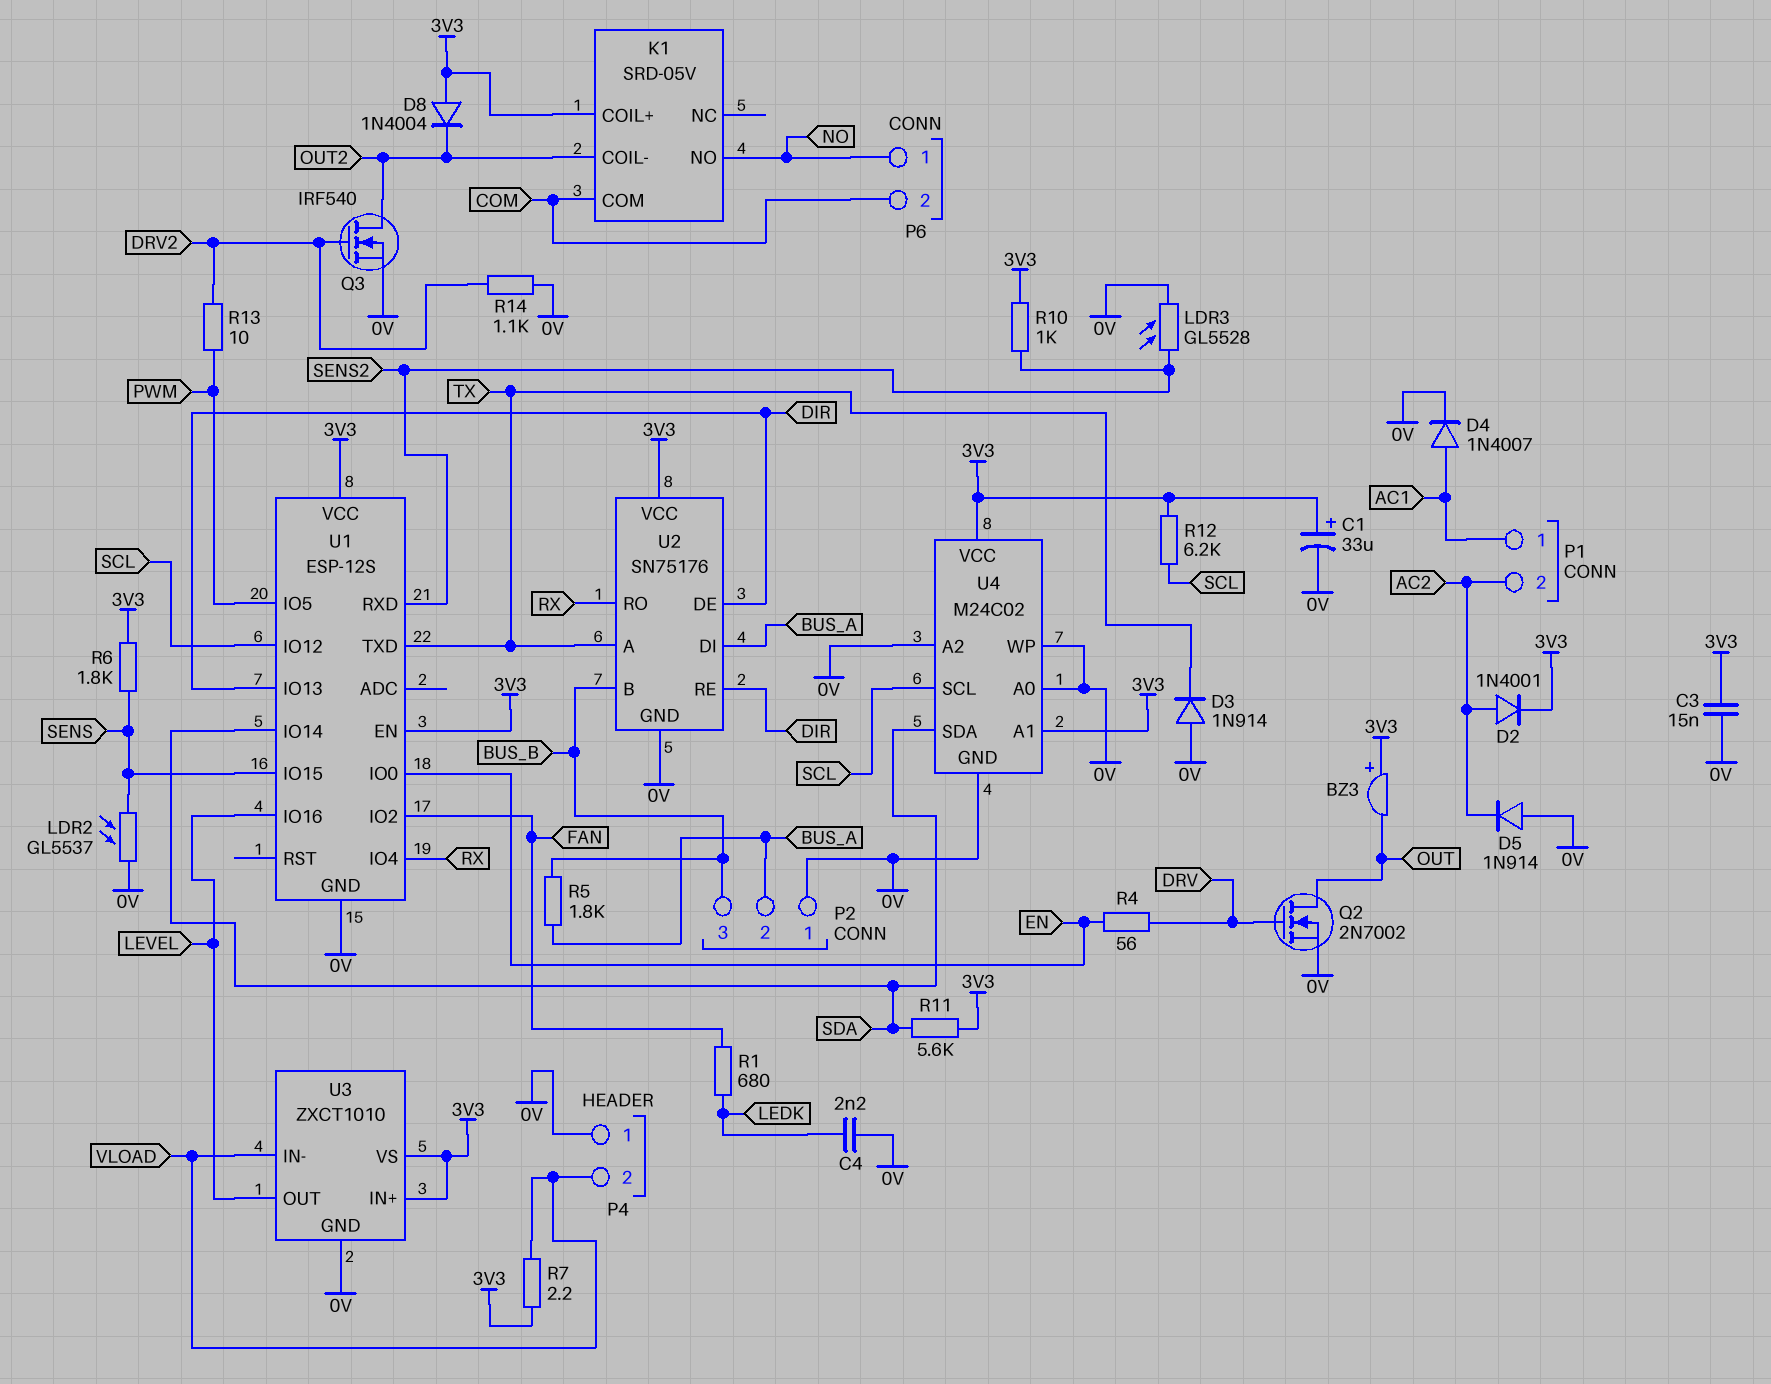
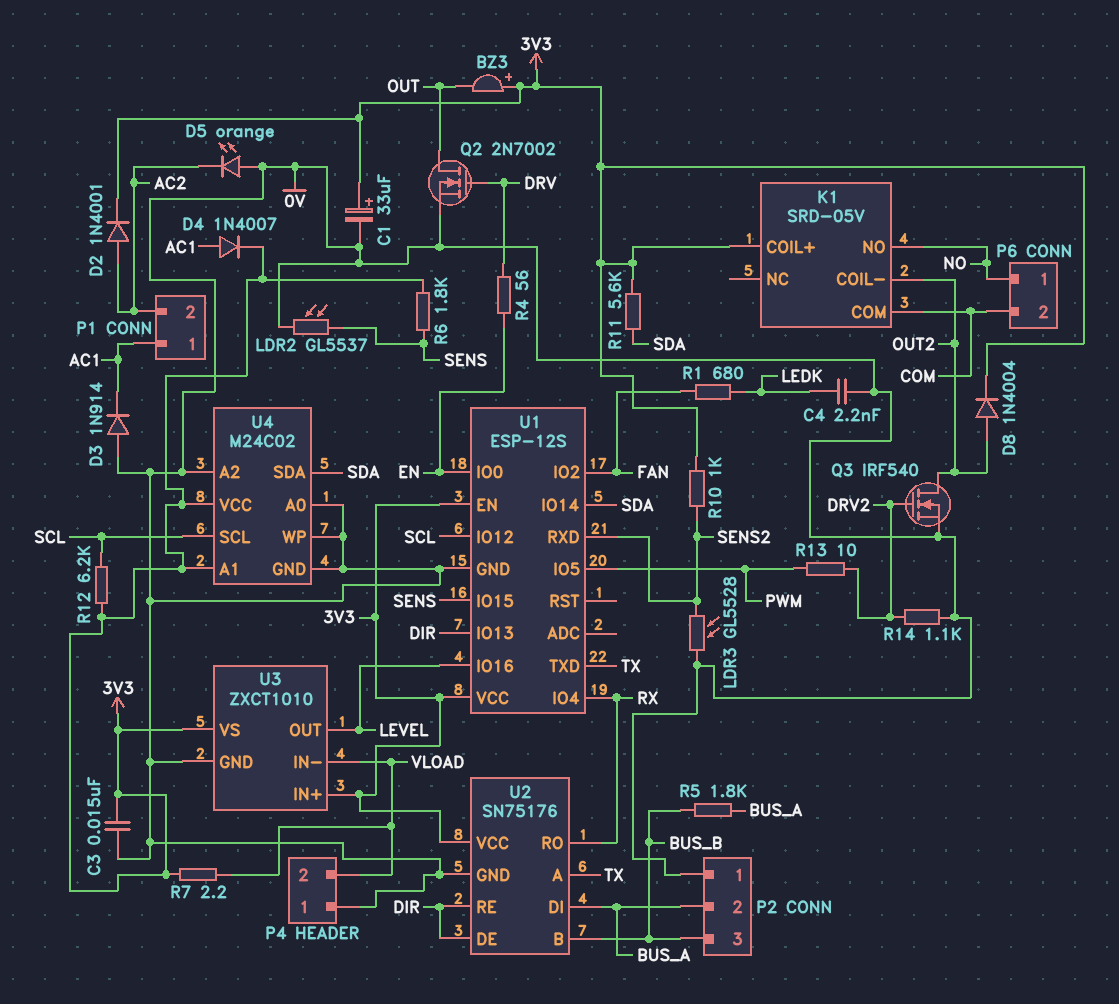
D3: diode 1N914 (A 0V, K TX) -> diode 1N914 (A 0V, K AC1)
D4: diode 1N4007 (A AC1, K 0V) -> diode 1N4007 (A AC1, K 3V3)
D5: diode 1N914 (A 0V, K AC2) -> LED orange (A 0V, K AC2)
D8: diode 1N4004 (A 3V3, K OUT2) -> diode 1N4004 (A OUT2, K 3V3)

